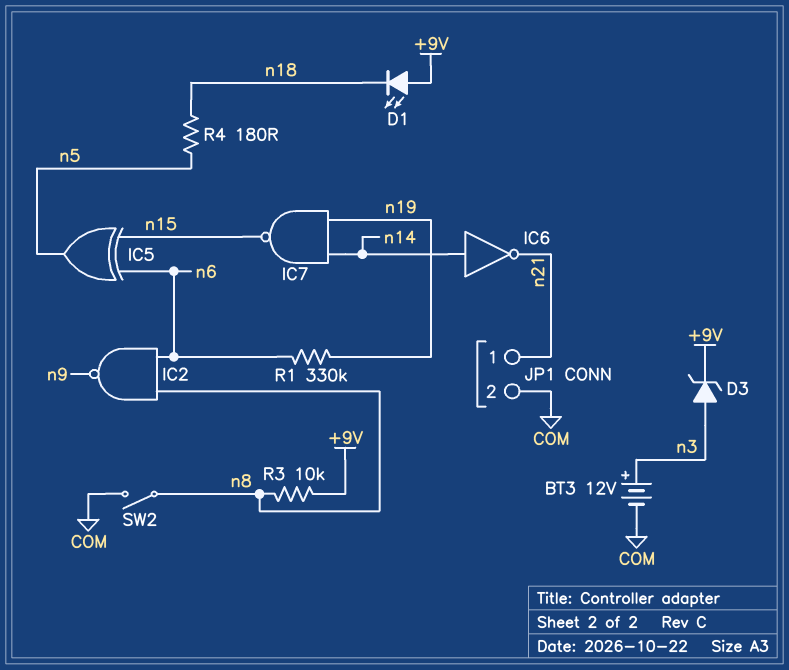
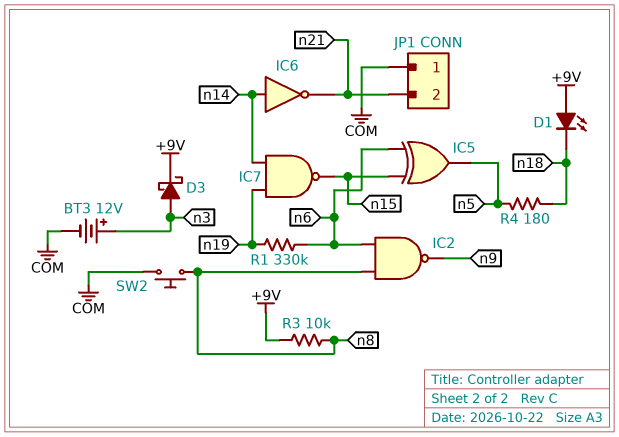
D3: zener (A n3, K +9V) -> schottky (A n3, K +9V)
JP1 pin 1: n21 -> COM
JP1 pin 2: COM -> n21
SW2: switch (COM, n8) -> button (COM, n8)

